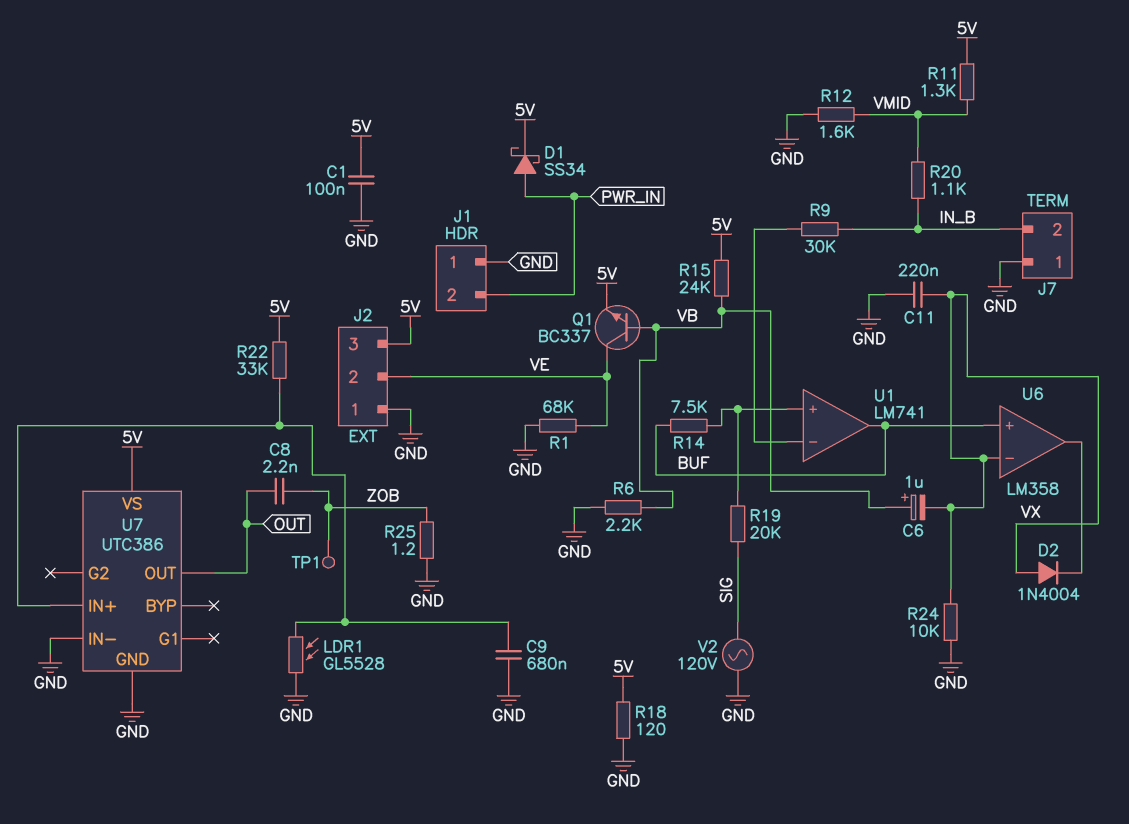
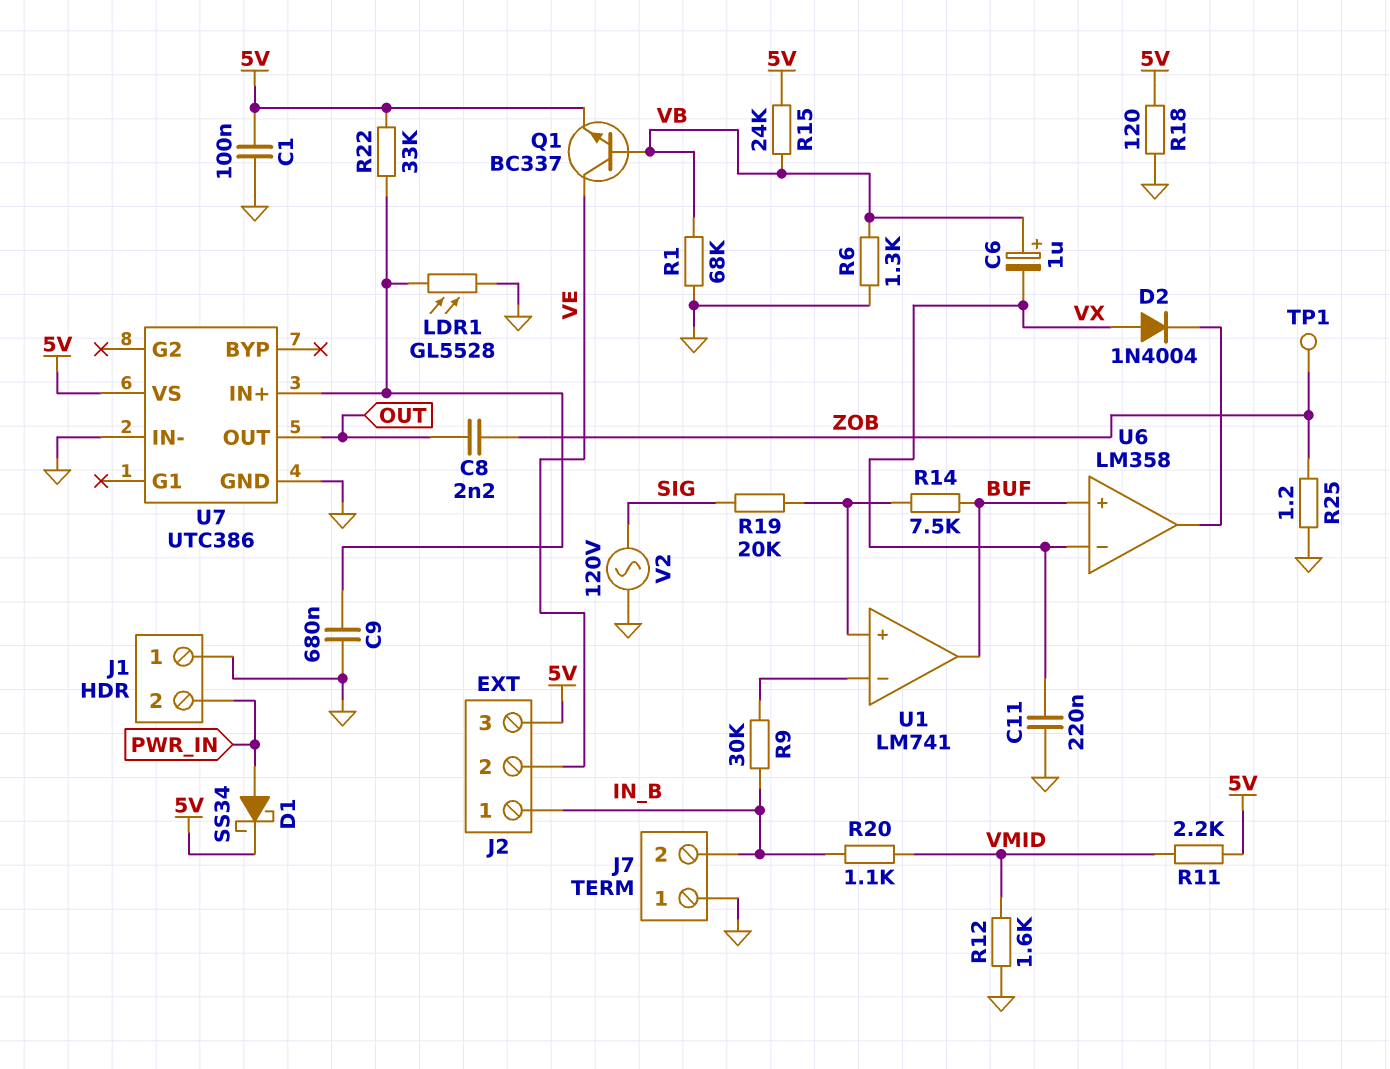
J2 pin 1: GND -> IN_B
R1: 68k (GND, VE) -> 68k (GND, VB)
R6: 2.2k (GND, VB) -> 1.3k (GND, VB)
R11: 1.3k (5V, VMID) -> 2.2k (5V, VMID)
R24: 10k (GND, VX) -> none

